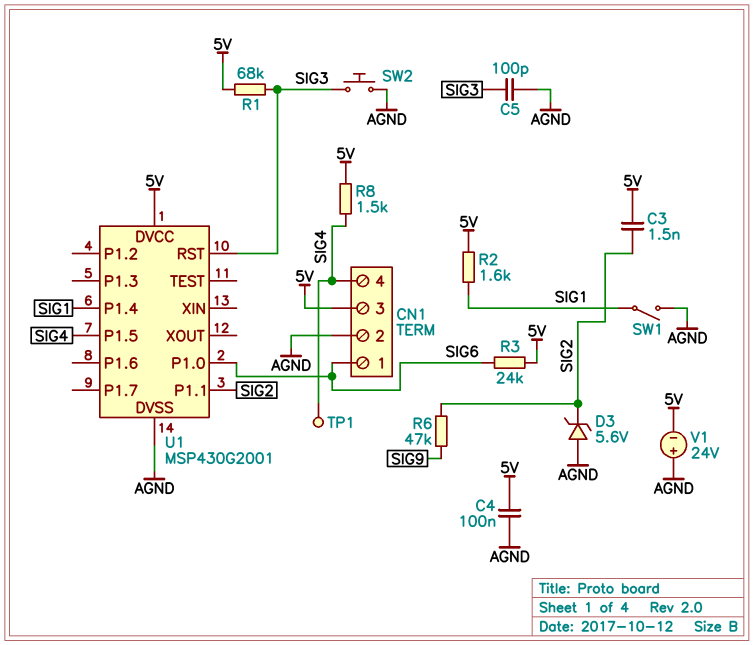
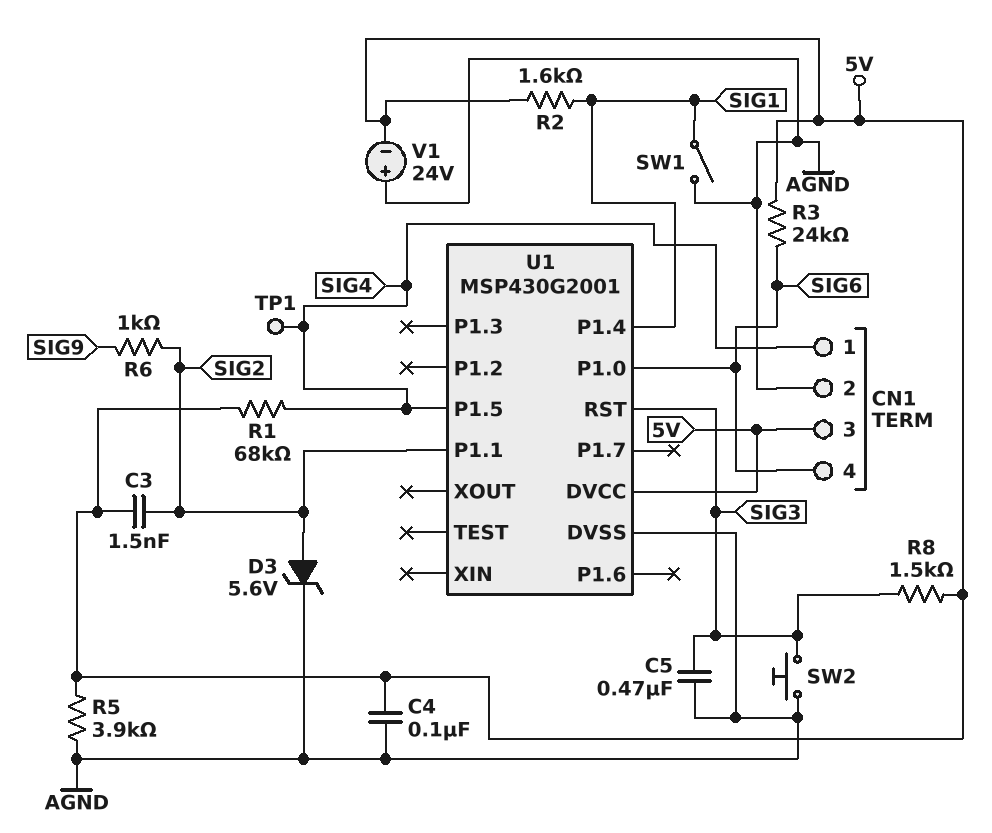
C5: 100pF (AGND, SIG3) -> 470nF (AGND, SIG3)
CN1 pin 1: SIG6 -> SIG4
CN1 pin 4: SIG4 -> SIG6
D3: zener 5.6V (A AGND, K SIG2) -> zener 5.6V (A SIG2, K AGND)
R1: 68k (5V, SIG3) -> 68k (5V, SIG4)
R5: none -> 3.9k (5V, AGND)
R6: 47k (SIG2, SIG9) -> 1k (SIG2, SIG9)
R8: 1.5k (5V, SIG4) -> 1.5k (5V, SIG3)

